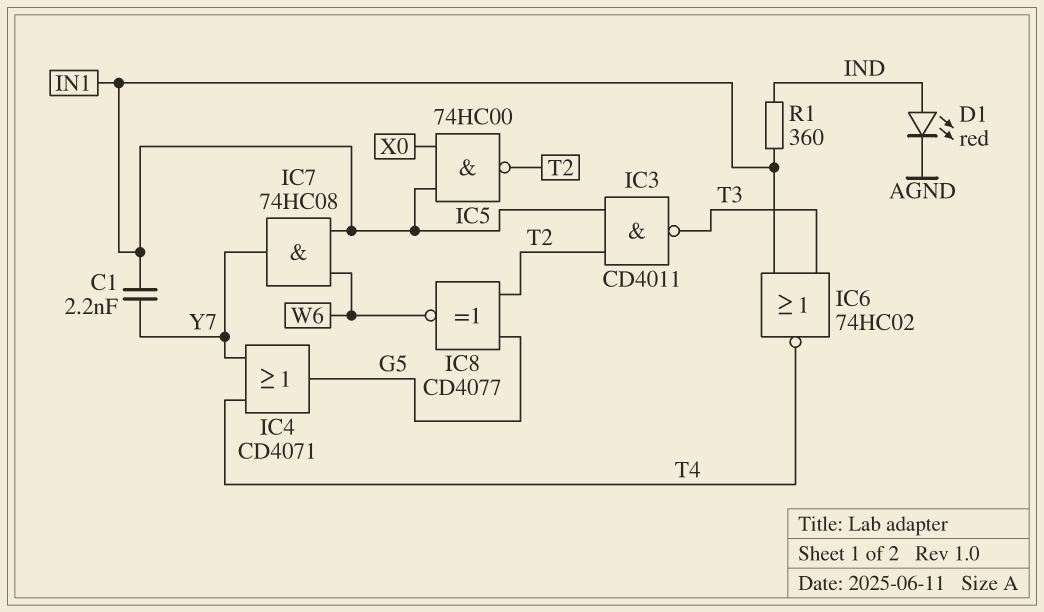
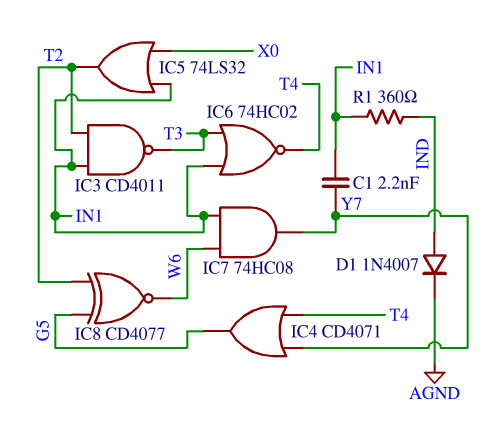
D1: LED red (A IND, K AGND) -> diode 1N4007 (A IND, K AGND)
IC5: NAND 74HC00 (in IN1, in X0, out T2) -> OR 74LS32 (in IN1, in X0, out T2)

